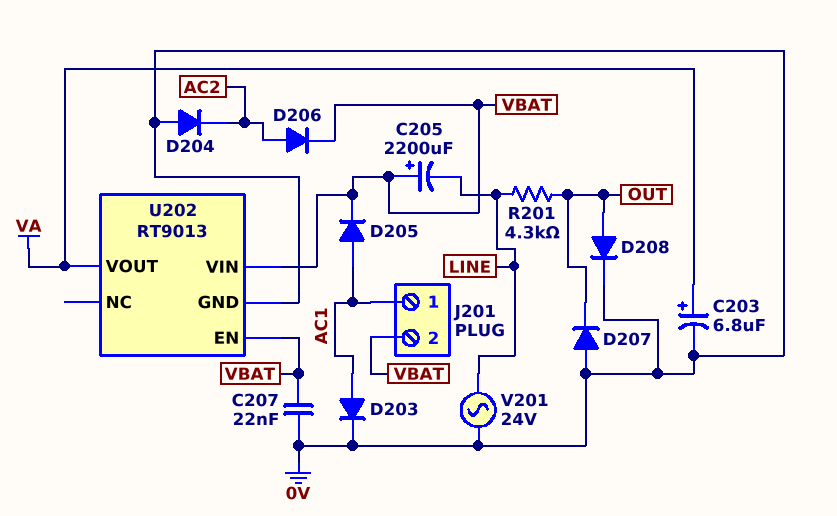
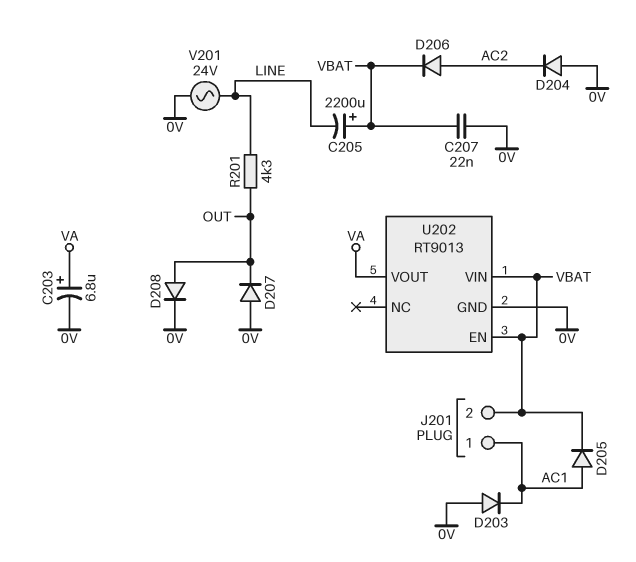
D203: diode (A AC1, K 0V) -> diode (A 0V, K AC1)

